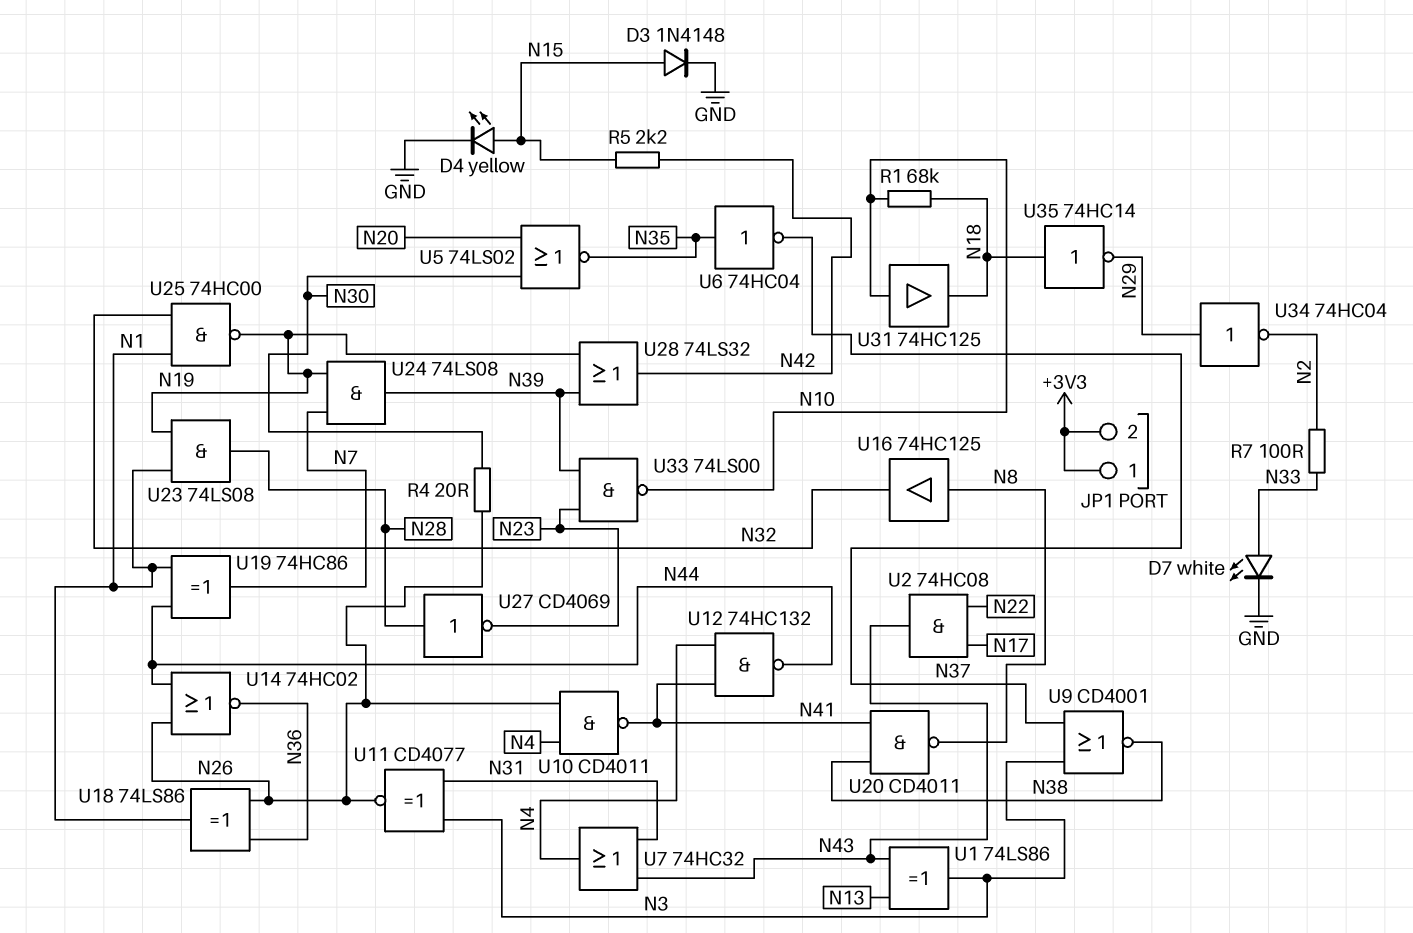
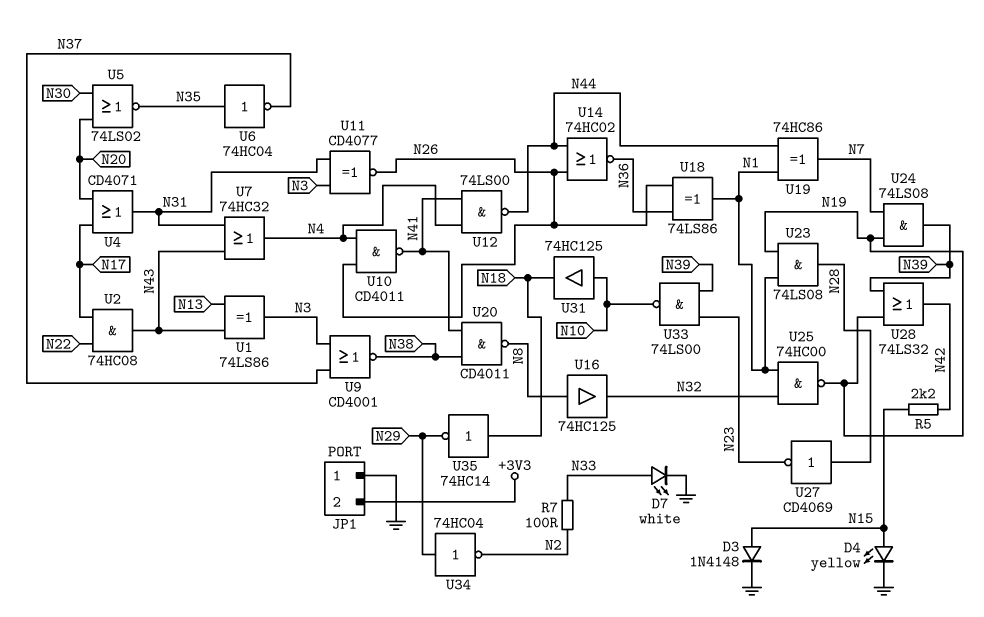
JP1 pin 1: +3V3 -> GND
R1: 68k (N10, N18) -> none
R4: 20 (N26, N30) -> none
U4: none -> OR CD4071 (in N17, in N20, out N31)
U12: NAND 74HC132 (in N4, in N41, out N44) -> NAND 74LS00 (in N4, in N41, out N44)

